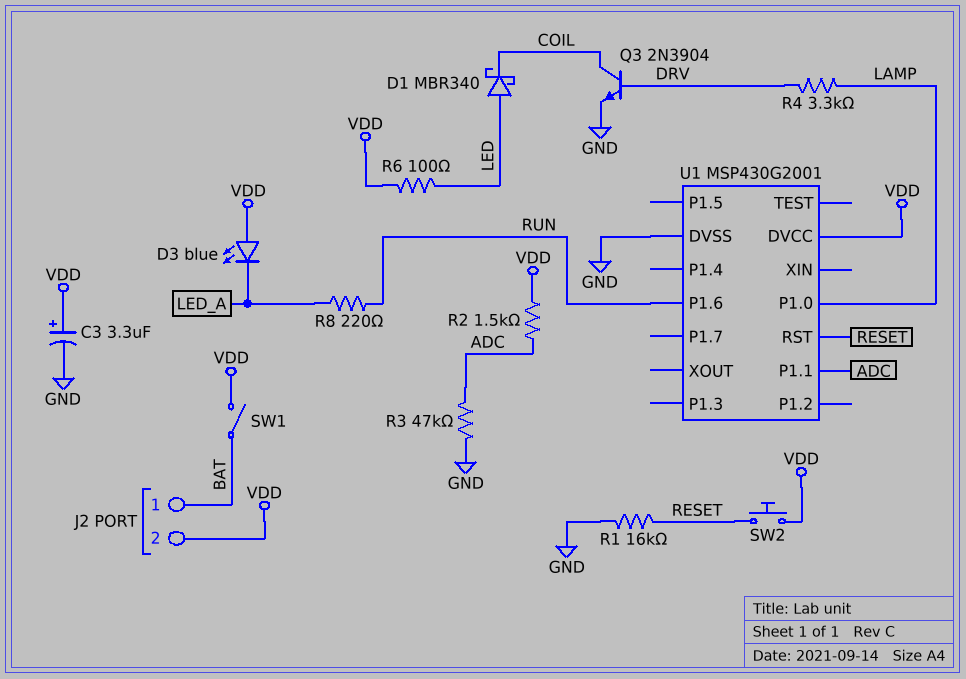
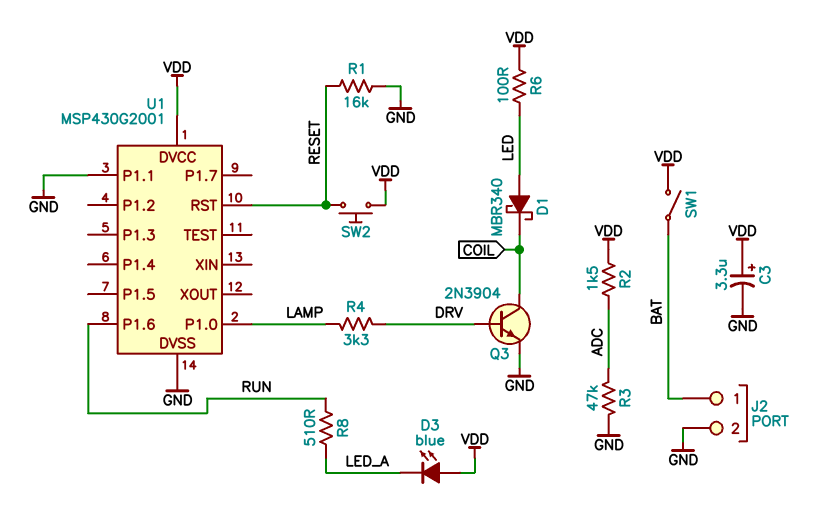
J2 pin 2: VDD -> GND
R8: 220 (LED_A, RUN) -> 510 (LED_A, RUN)
U1 pin P1.1: ADC -> GND

